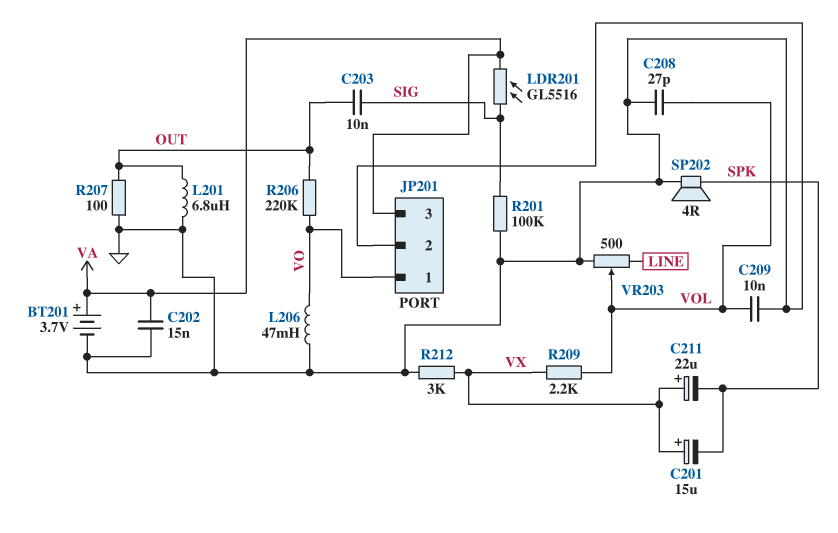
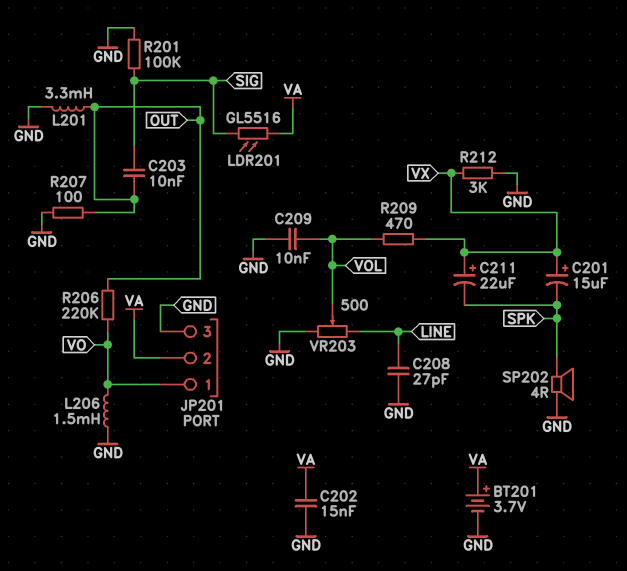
C208: 27pF (GND, VOL) -> 27pF (GND, LINE)
JP201 pin 2: GND -> VA
JP201 pin 3: VA -> GND
L201: 6.8uH (GND, OUT) -> 3.3mH (GND, OUT)
L206: 47mH (GND, VO) -> 1.5mH (GND, VO)
R209: 2.2k (VOL, VX) -> 470 (VOL, VX)

